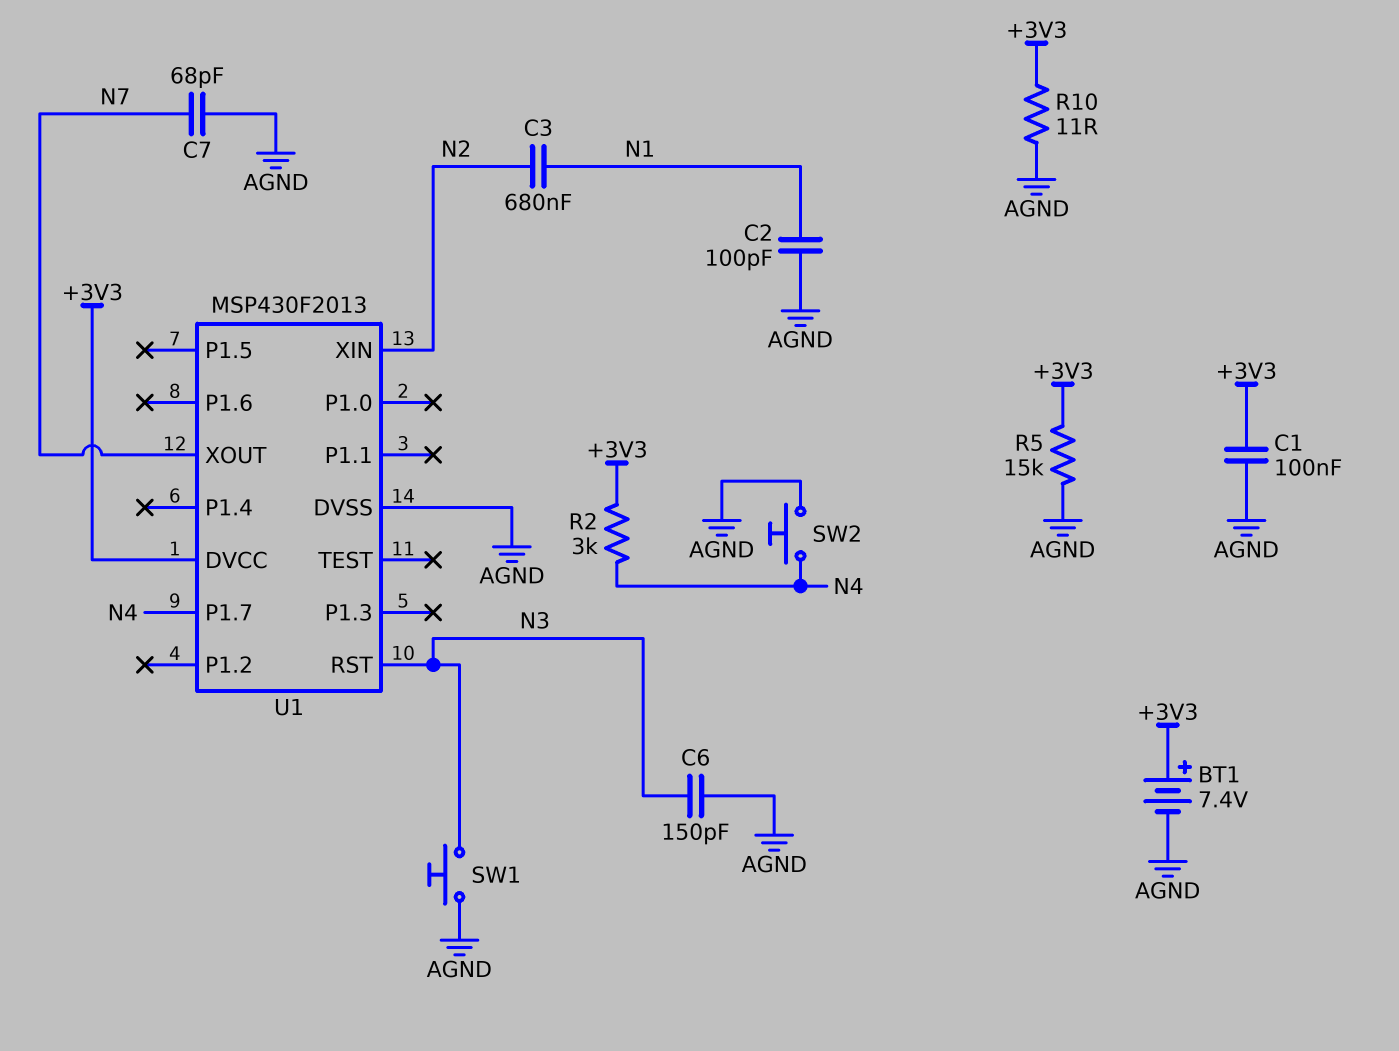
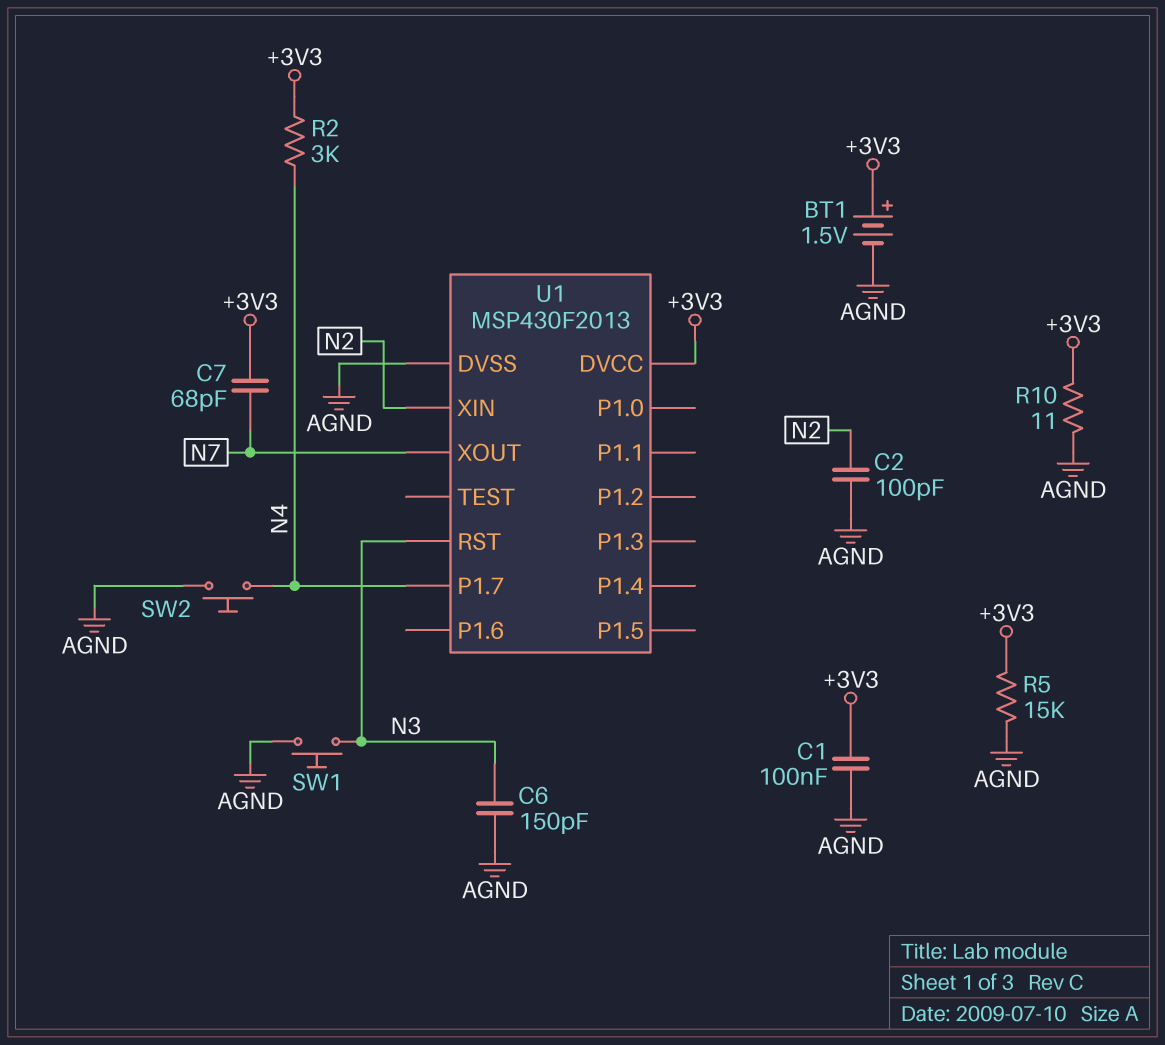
BT1: 7.4V (plus +3V3, minus AGND) -> 1.5V (plus +3V3, minus AGND)
C2: 100pF (AGND, N1) -> 100pF (AGND, N2)
C3: 680nF (N1, N2) -> none
C7: 68pF (AGND, N7) -> 68pF (+3V3, N7)

